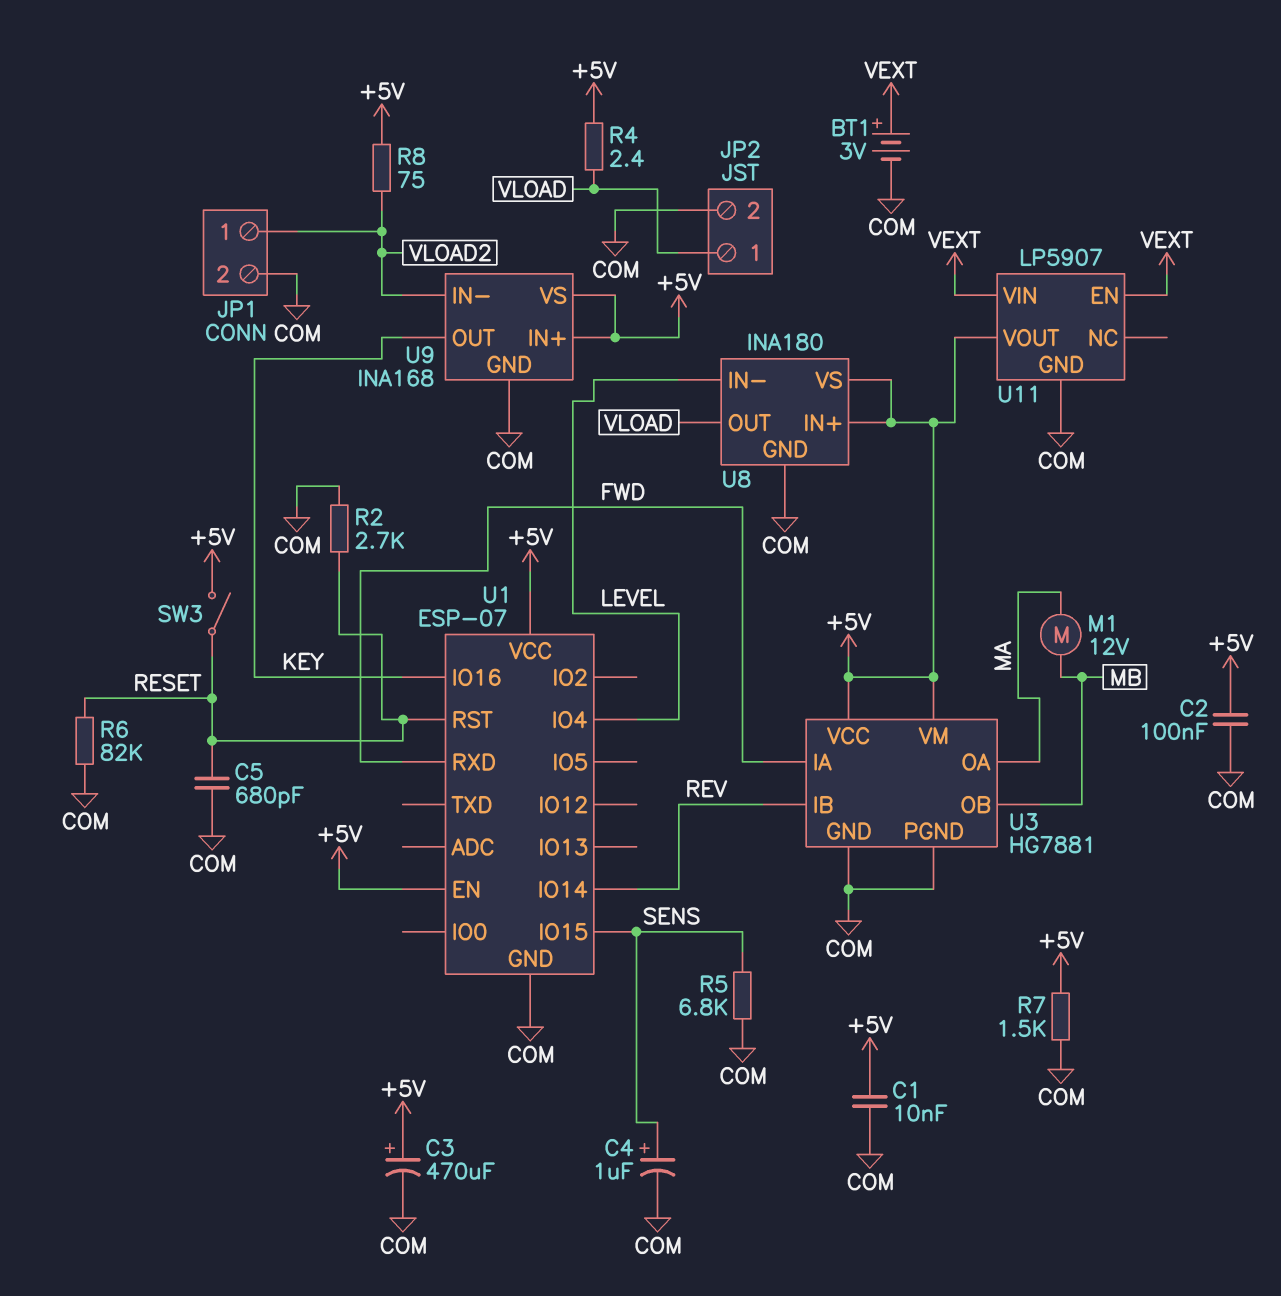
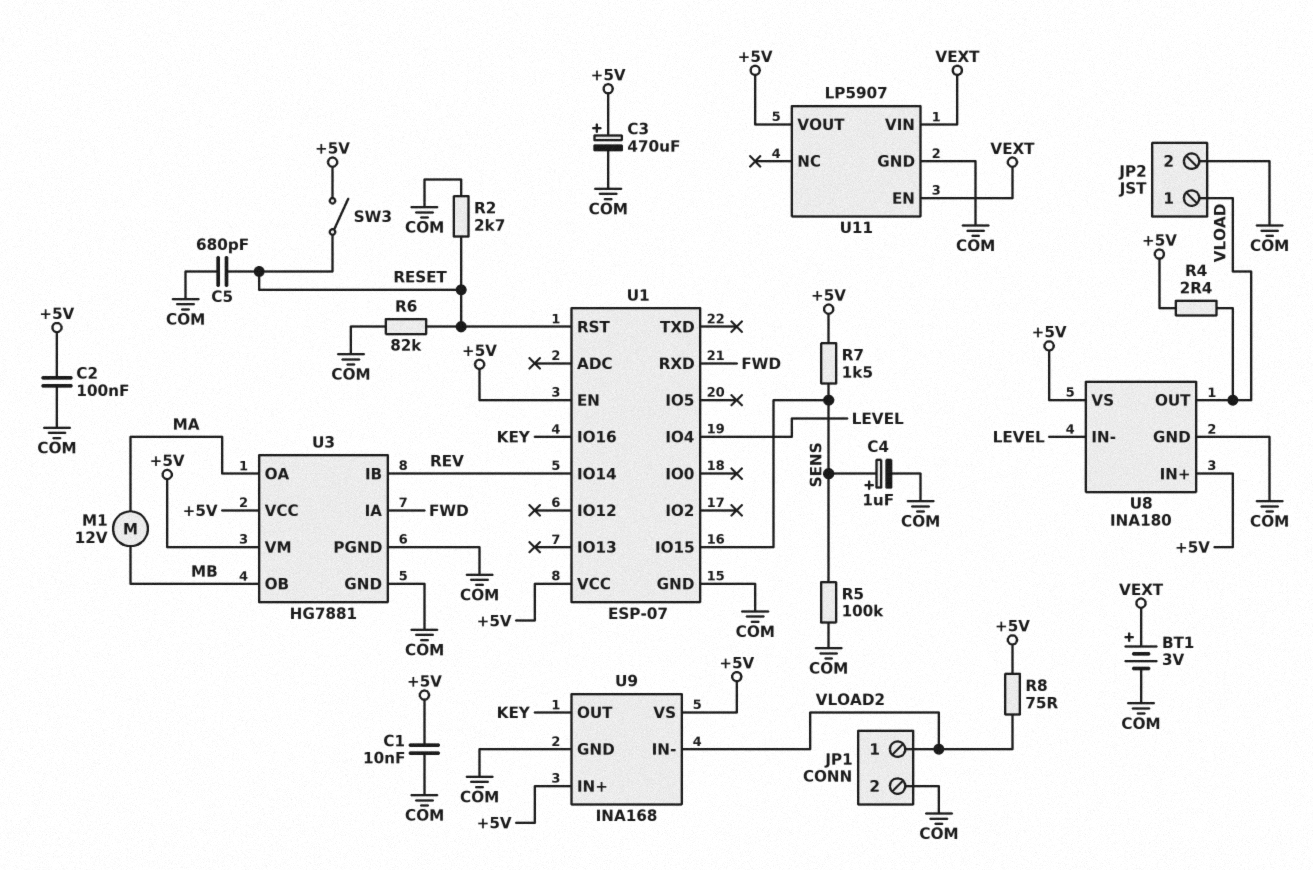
R5: 6.8k (COM, SENS) -> 100k (COM, SENS)
R7: 1.5k (+5V, COM) -> 1.5k (+5V, SENS)

